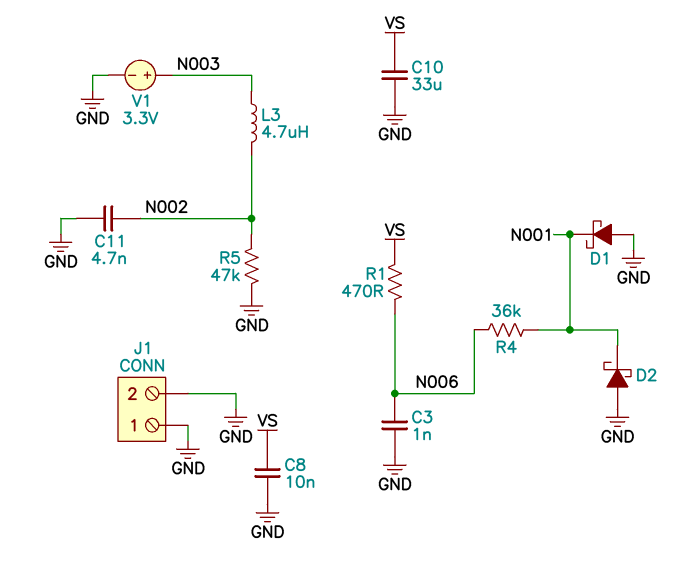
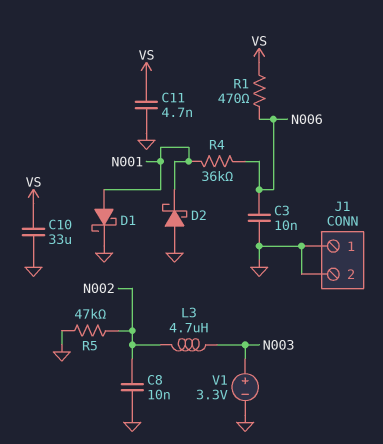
C3: 1nF (GND, N006) -> 10nF (GND, N006)
C8: 10nF (GND, VS) -> 10nF (GND, N002)
C11: 4.7nF (GND, N002) -> 4.7nF (GND, VS)
D1: schottky (A GND, K N001) -> schottky (A N001, K GND)

